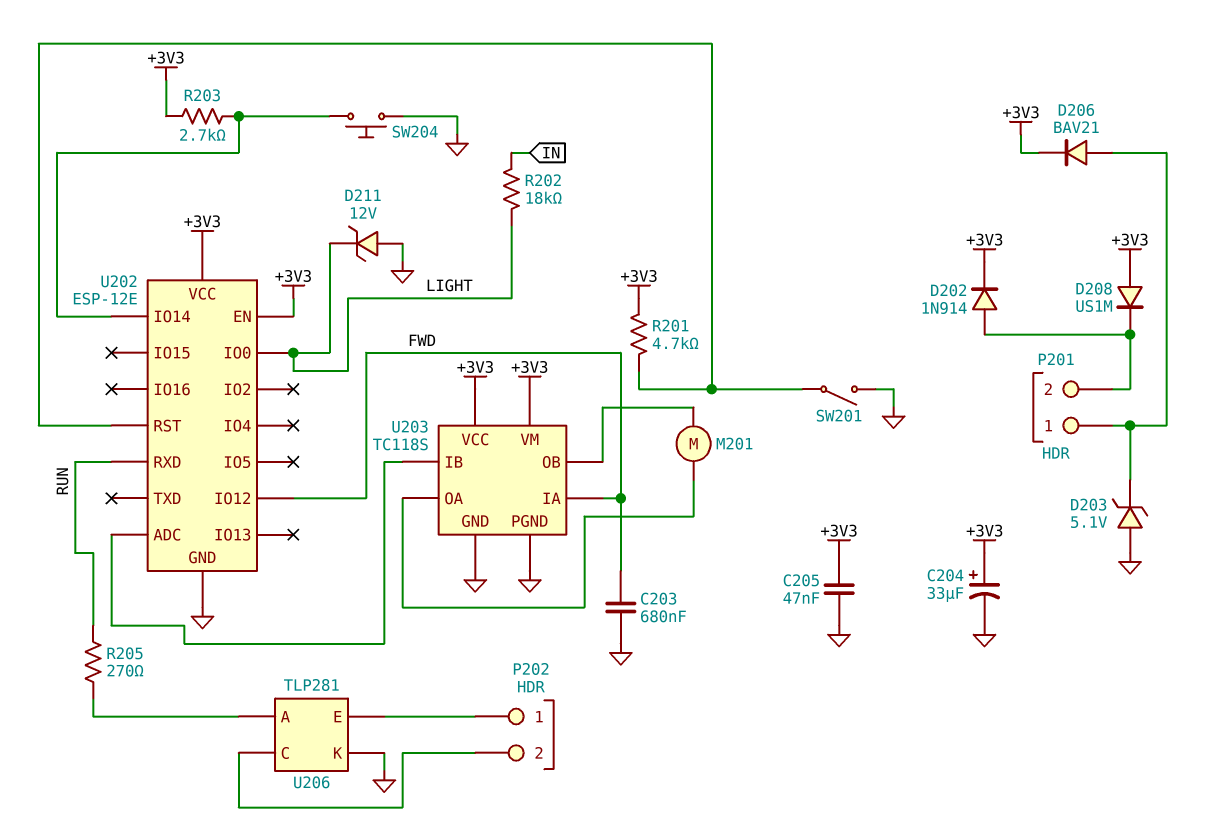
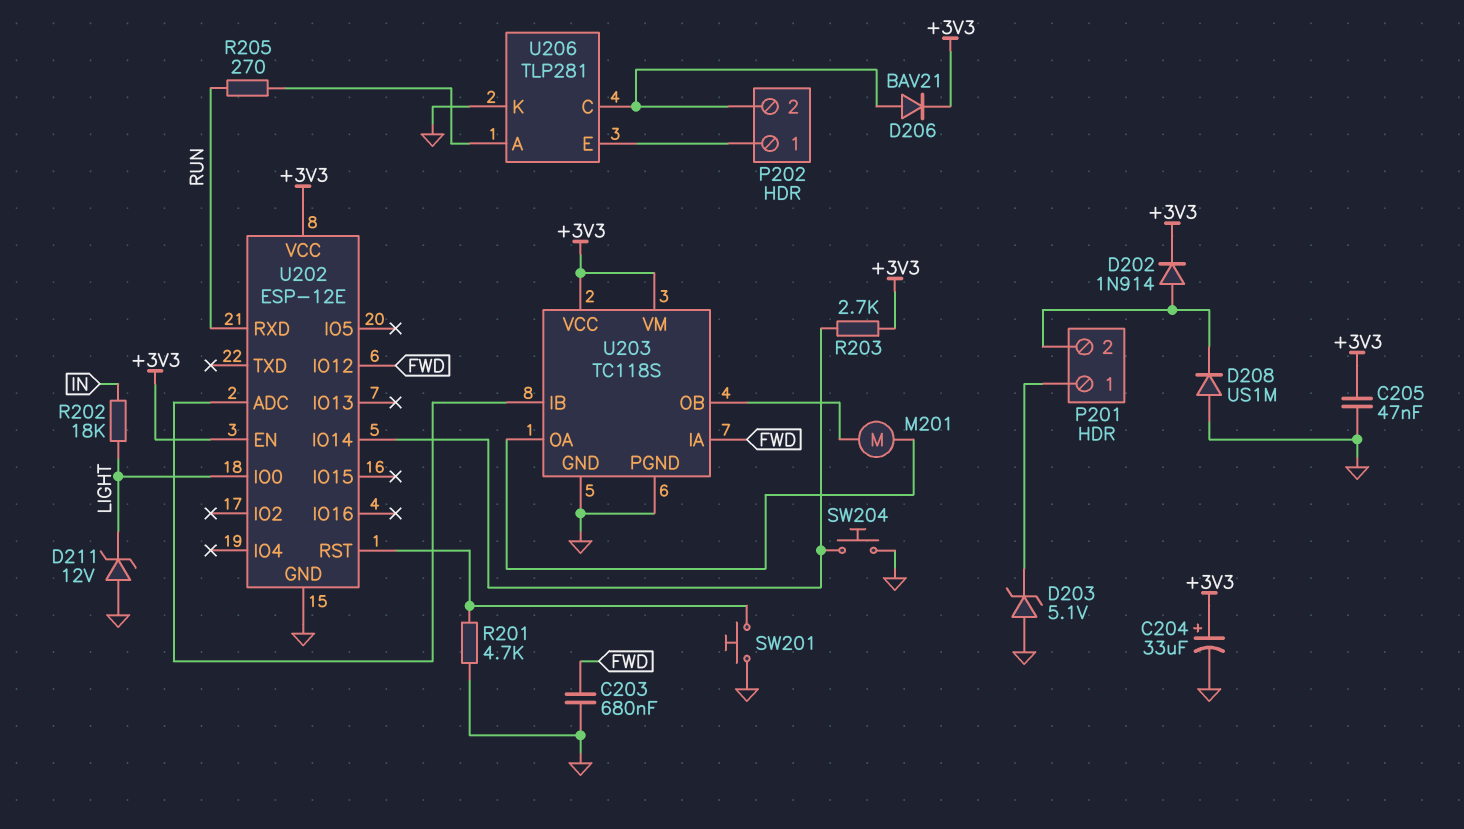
D206: diode BAV21 (A P201/1, K +3V3) -> diode BAV21 (A P202/2, K +3V3)
D208: diode US1M (A +3V3, K P201/2) -> diode US1M (A GND, K P201/2)
R201: 4.7k (+3V3, U202/RST) -> 4.7k (GND, U202/RST)
SW201: switch (GND, U202/RST) -> button (GND, U202/RST)

